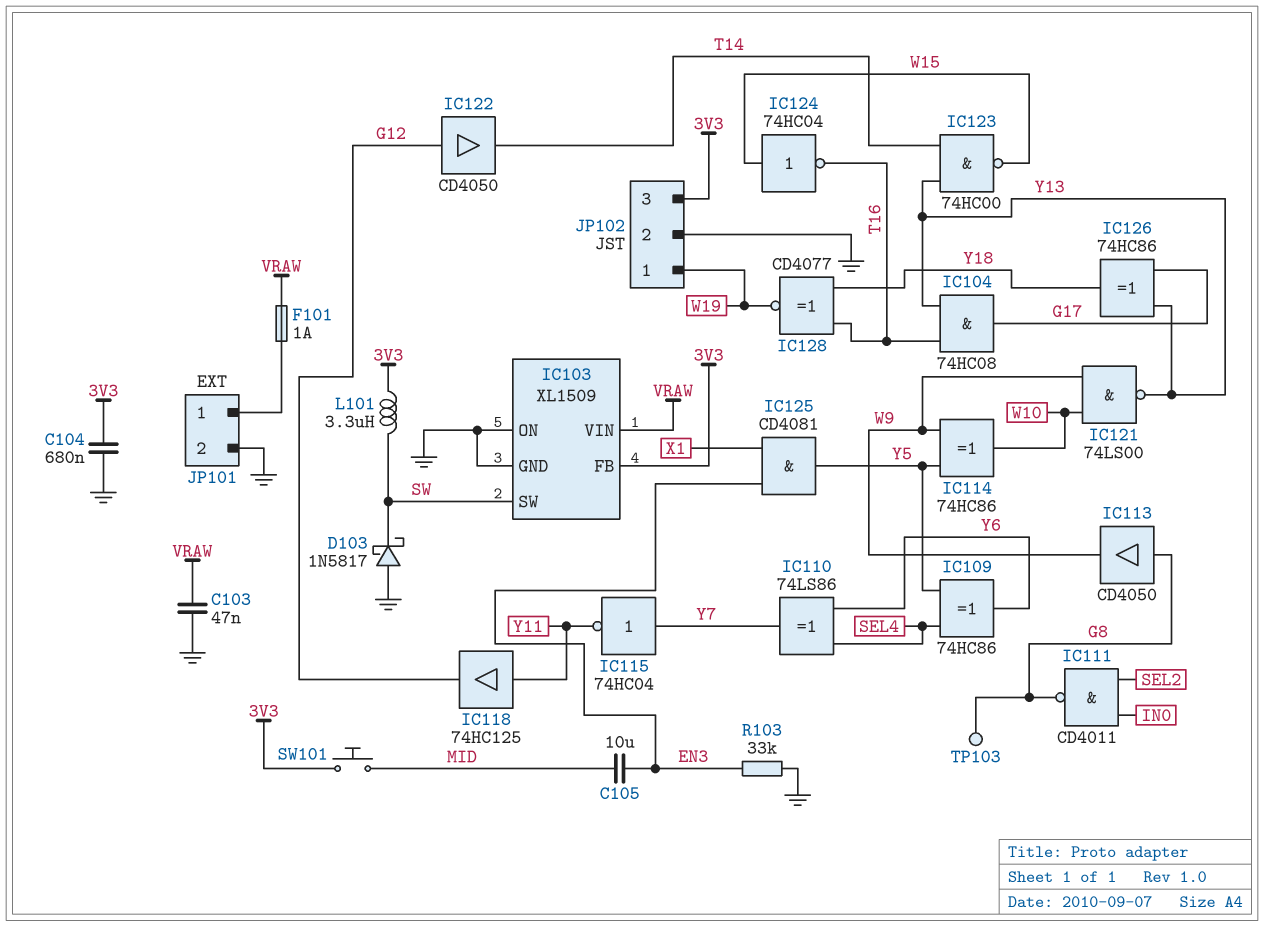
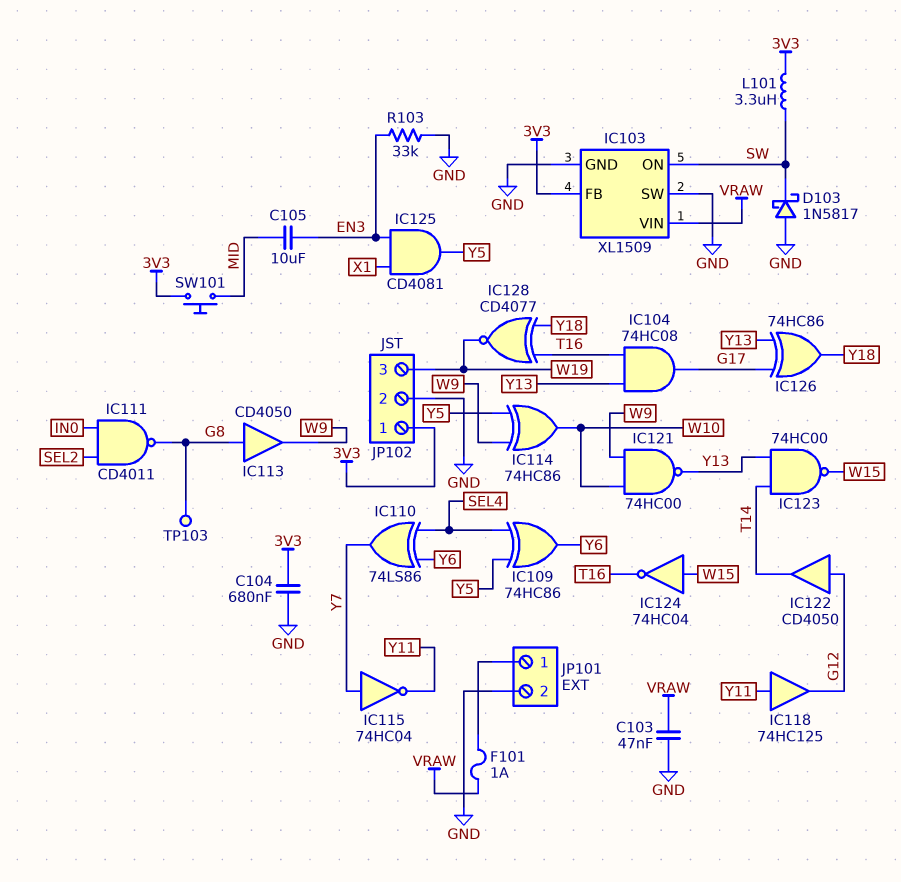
IC103 pin ON: GND -> SW
IC103 pin SW: SW -> GND
IC121: NAND 74LS00 (in W9, in W10, out Y13) -> NAND 74HC00 (in W9, in W10, out Y13)
JP102 pin 1: W19 -> 3V3
JP102 pin 3: 3V3 -> W19

